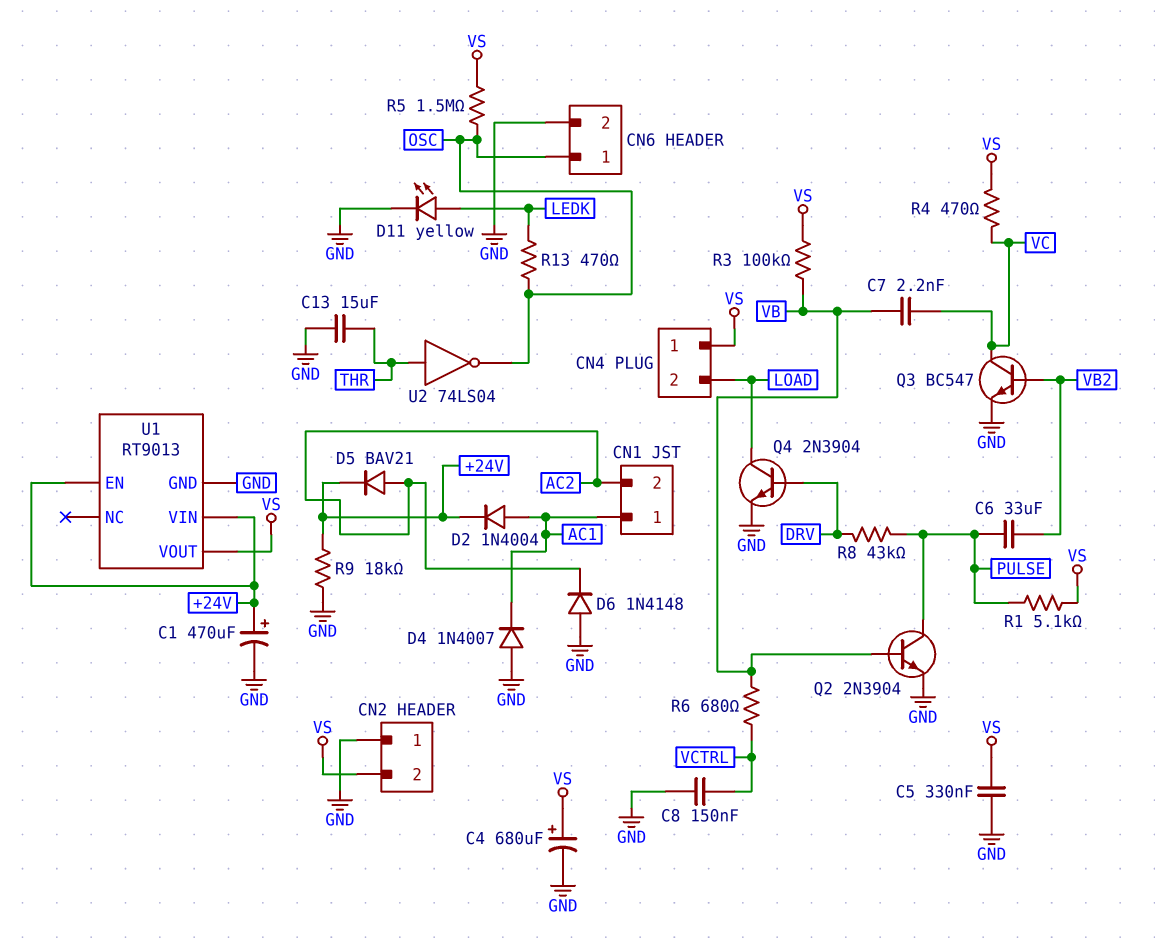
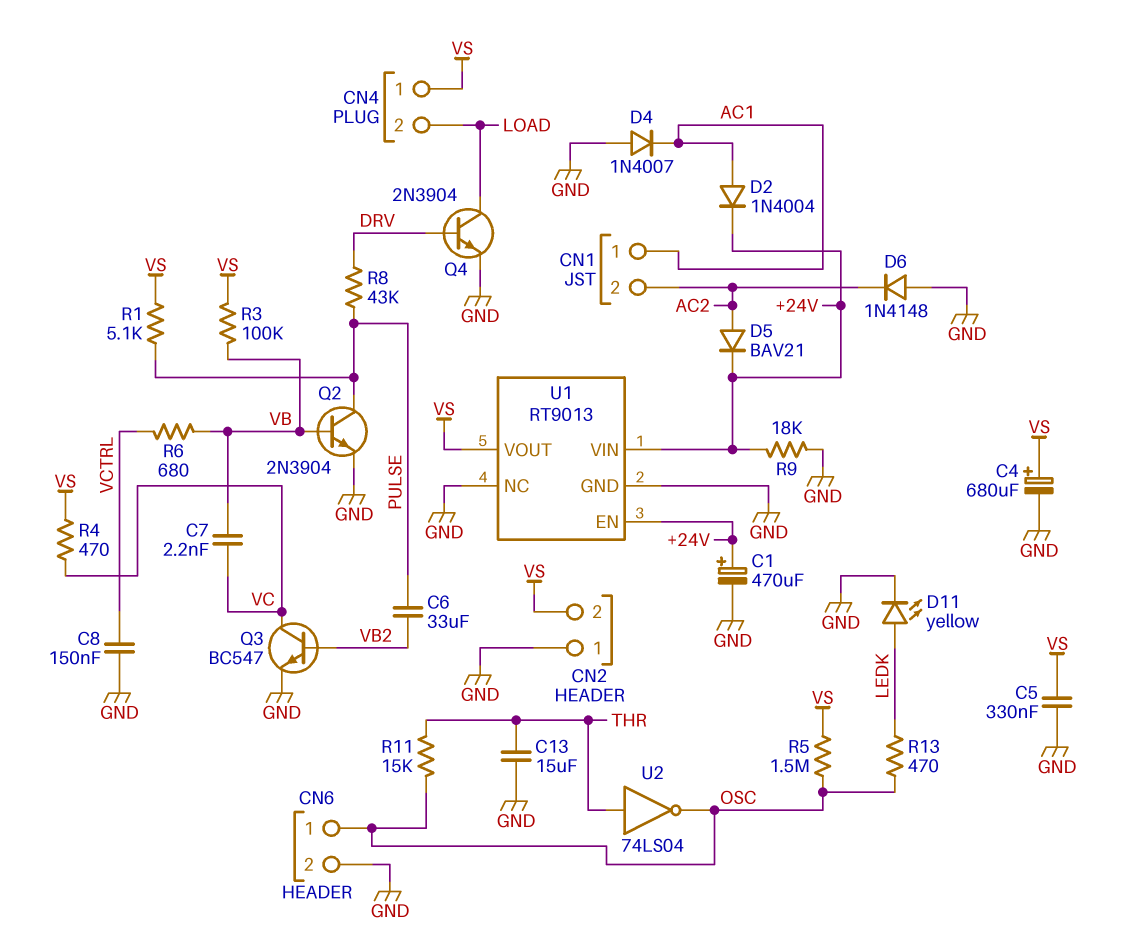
R11: none -> 15k (OSC, THR)
U1 pin NC: none -> GND

